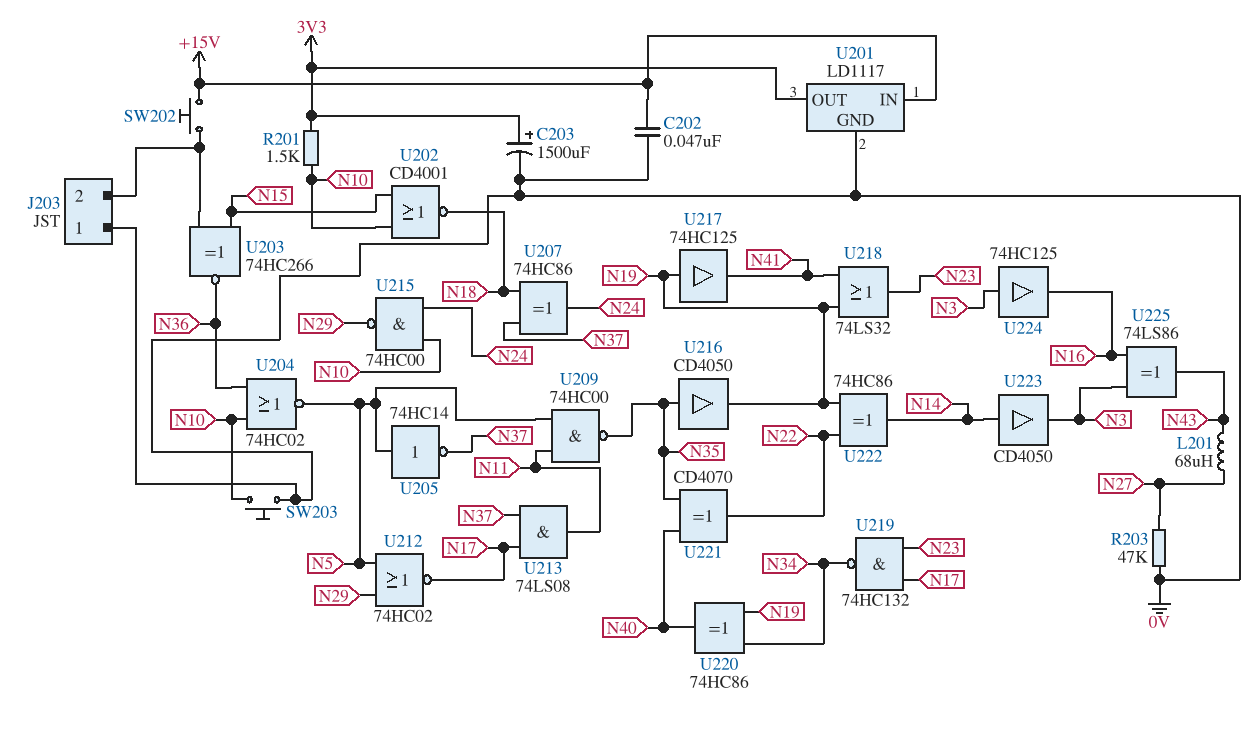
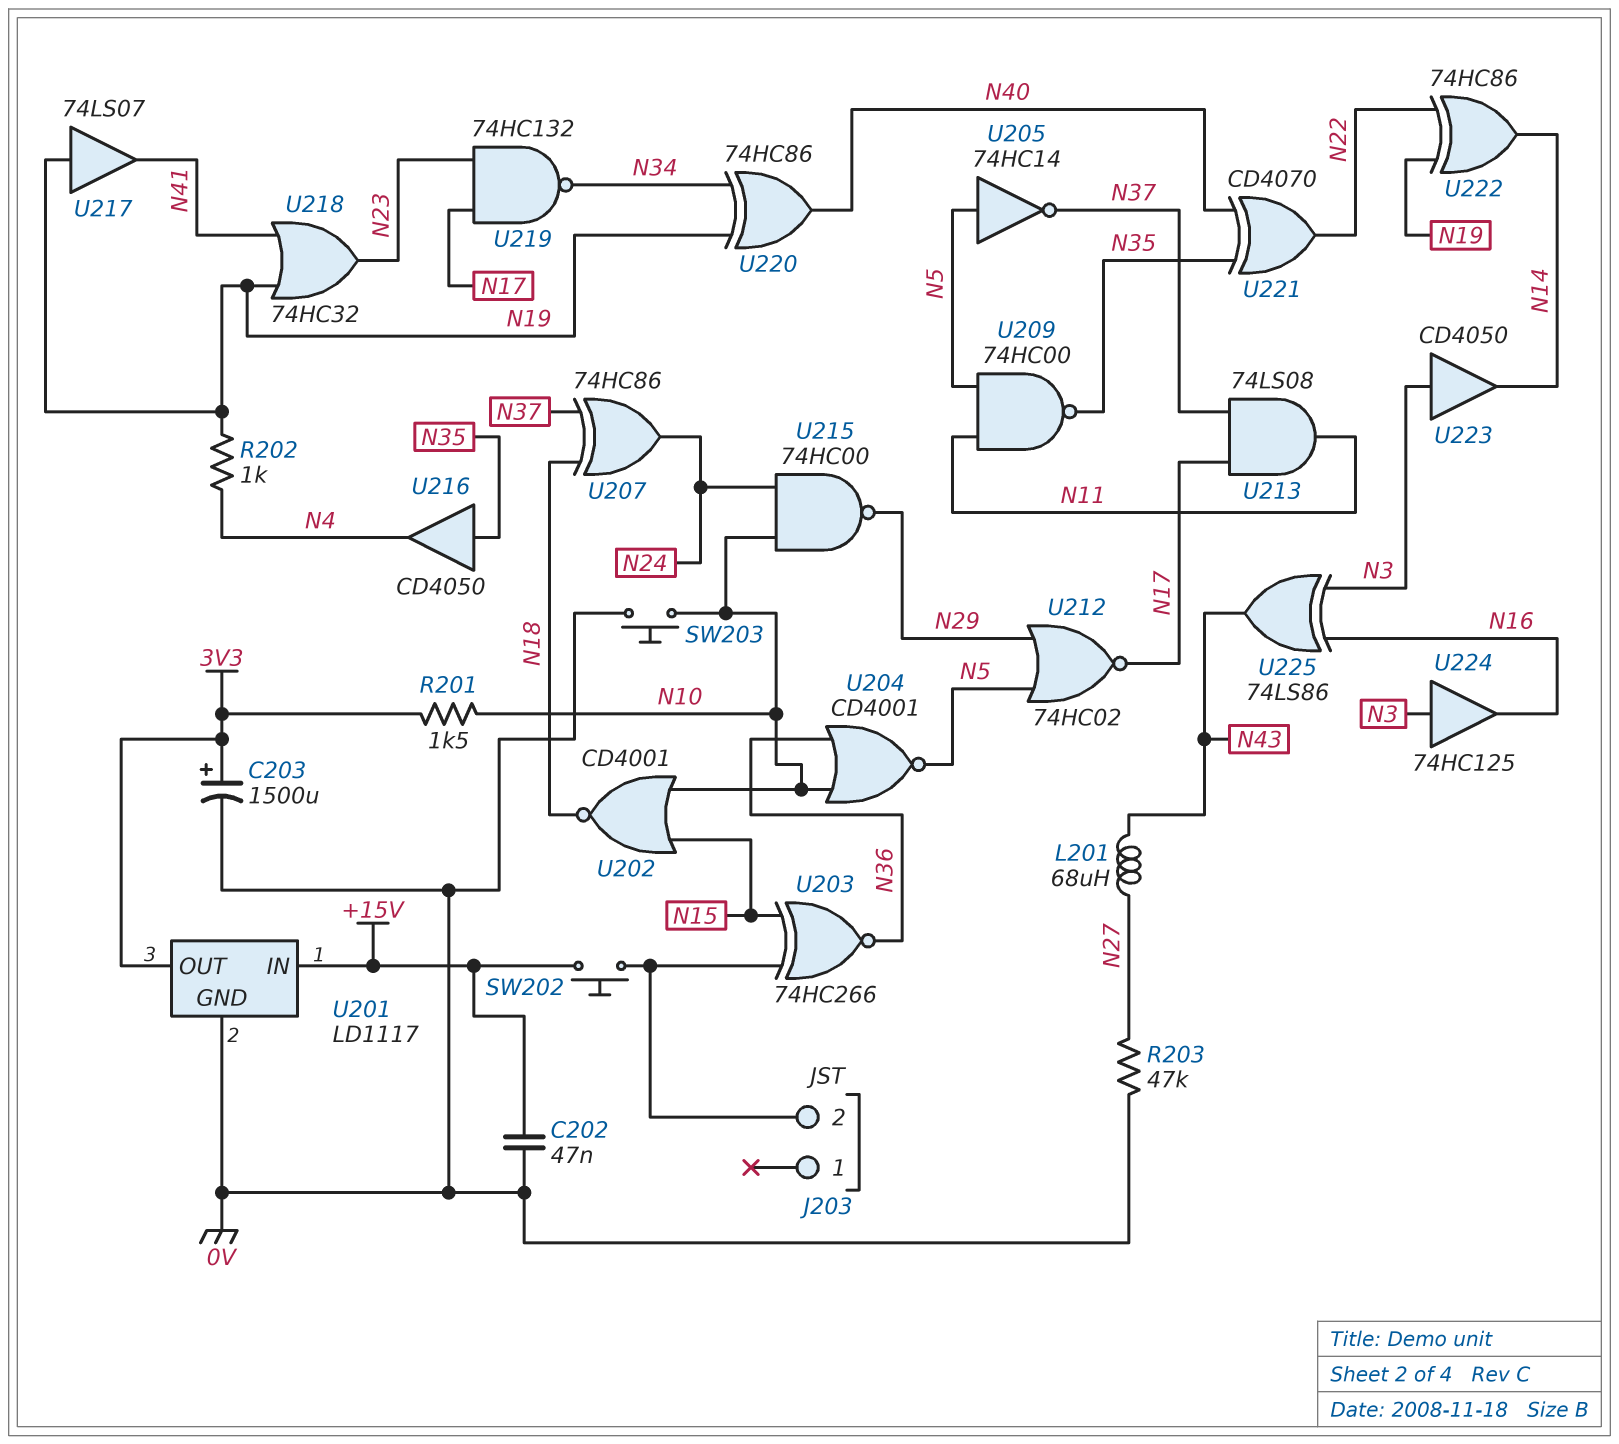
J203 pin 1: 0V -> none
R202: none -> 1k (N4, N19)
U204: NOR 74HC02 (in N10, in N36, out N5) -> NOR CD4001 (in N10, in N36, out N5)
U216: buffer CD4050 (in N35, out N19) -> buffer CD4050 (in N35, out N4)
U217: buffer 74HC125 (in N19, out N41) -> buffer 74LS07 (in N19, out N41)
U218: OR 74LS32 (in N19, in N41, out N23) -> OR 74HC32 (in N19, in N41, out N23)
U223: buffer CD4050 (in N14, out N3) -> buffer CD4050 (in N3, out N14)

